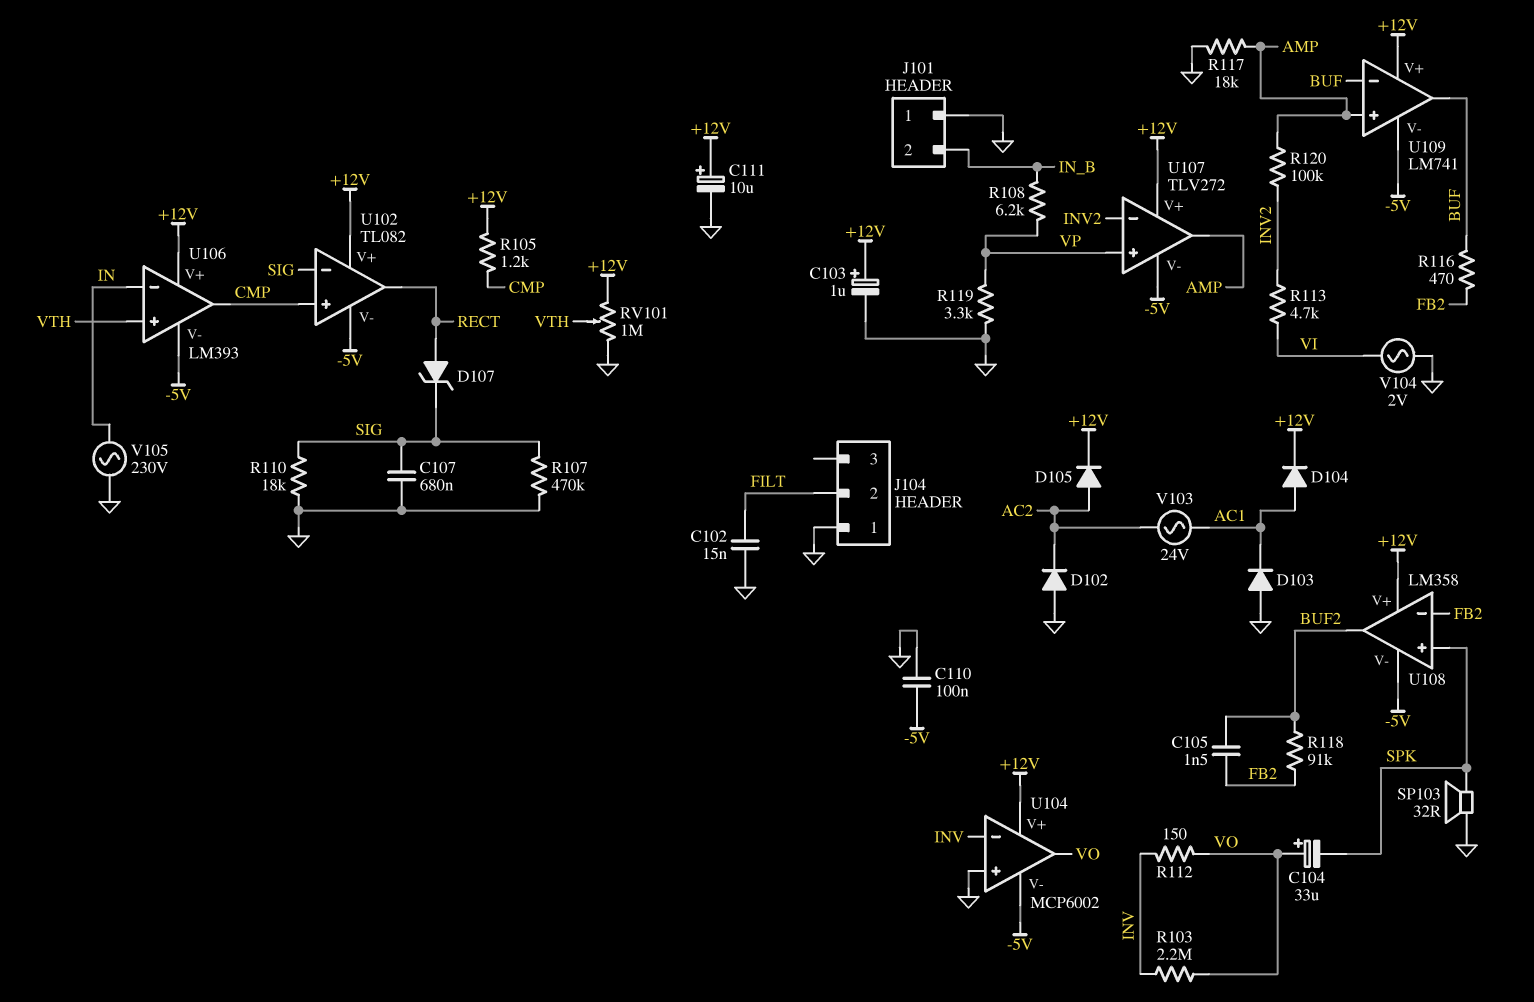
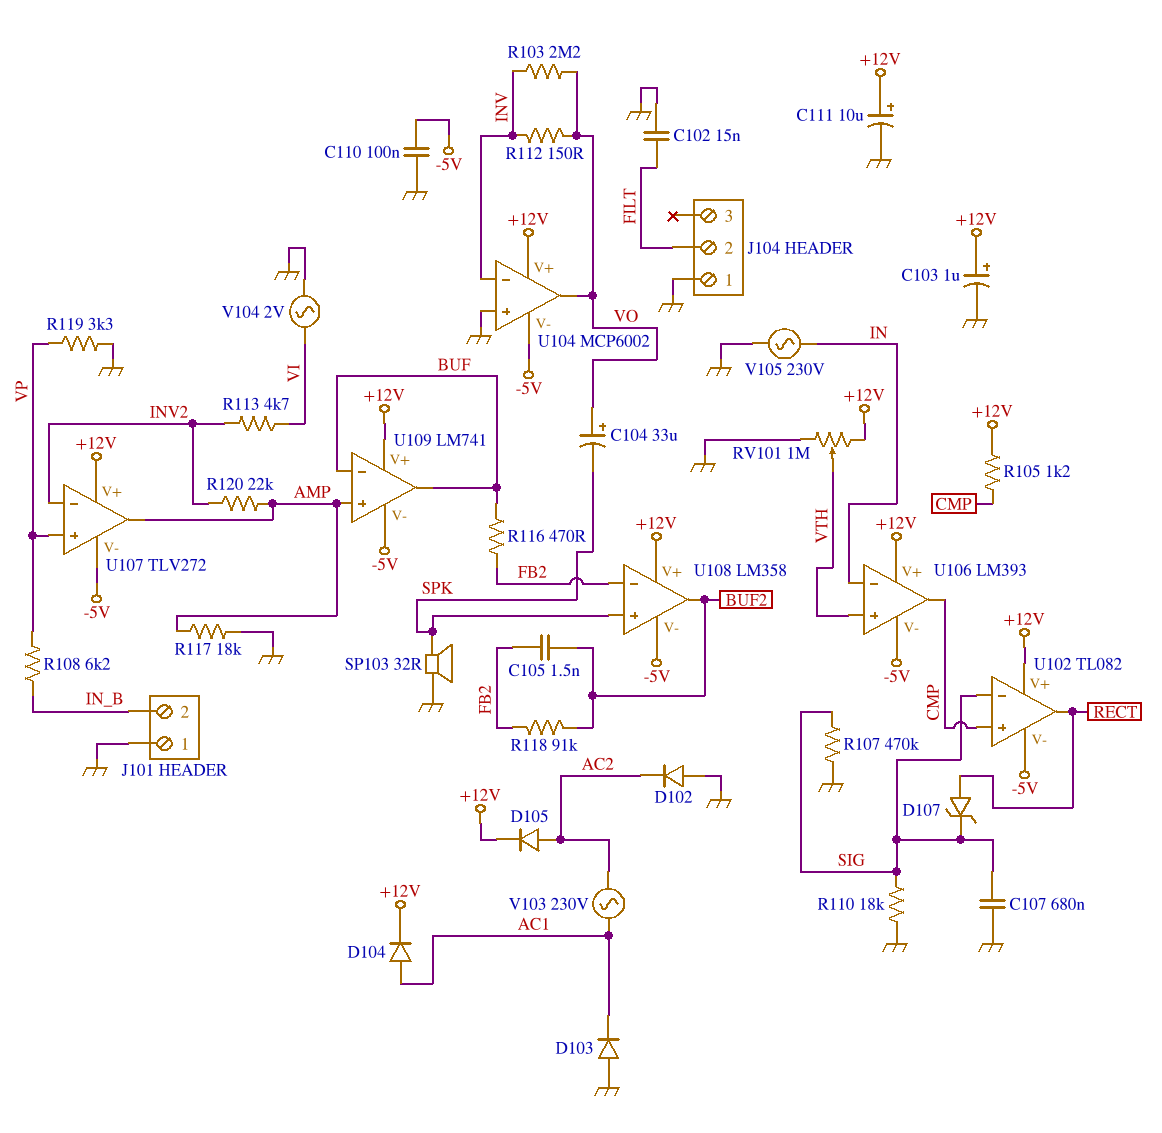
R120: 100k (AMP, INV2) -> 22k (AMP, INV2)
V103: AC 24V (AC1, AC2) -> AC 230V (AC1, AC2)

